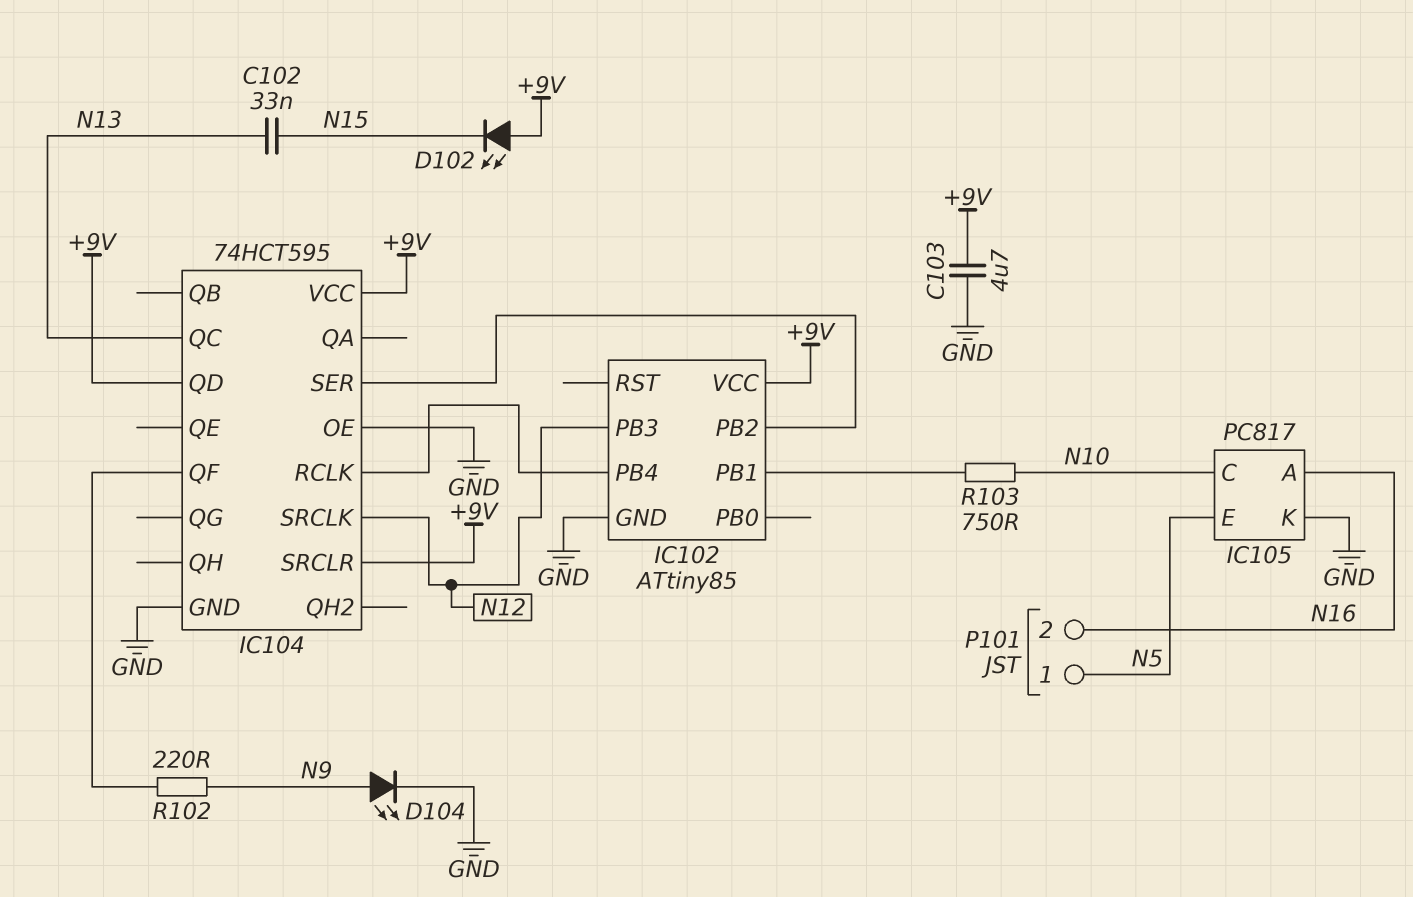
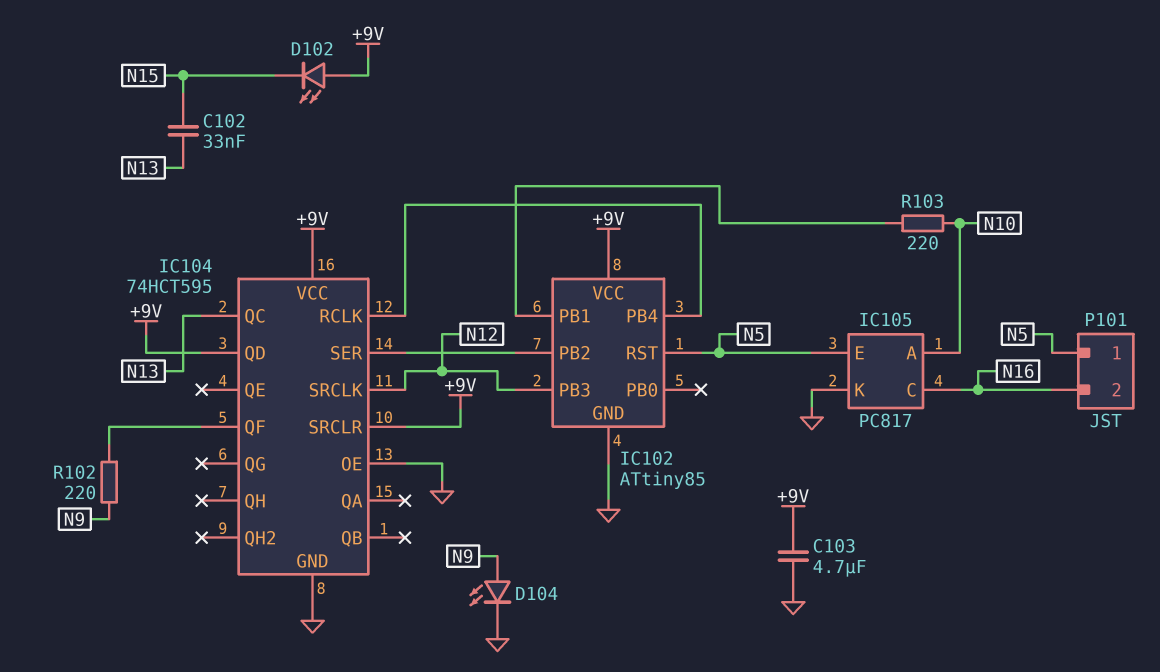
IC102 pin RST: none -> N5
IC105 pin A: N16 -> N10
IC105 pin C: N10 -> N16
R103: 750 (IC102/PB1, N10) -> 220 (IC102/PB1, N10)

